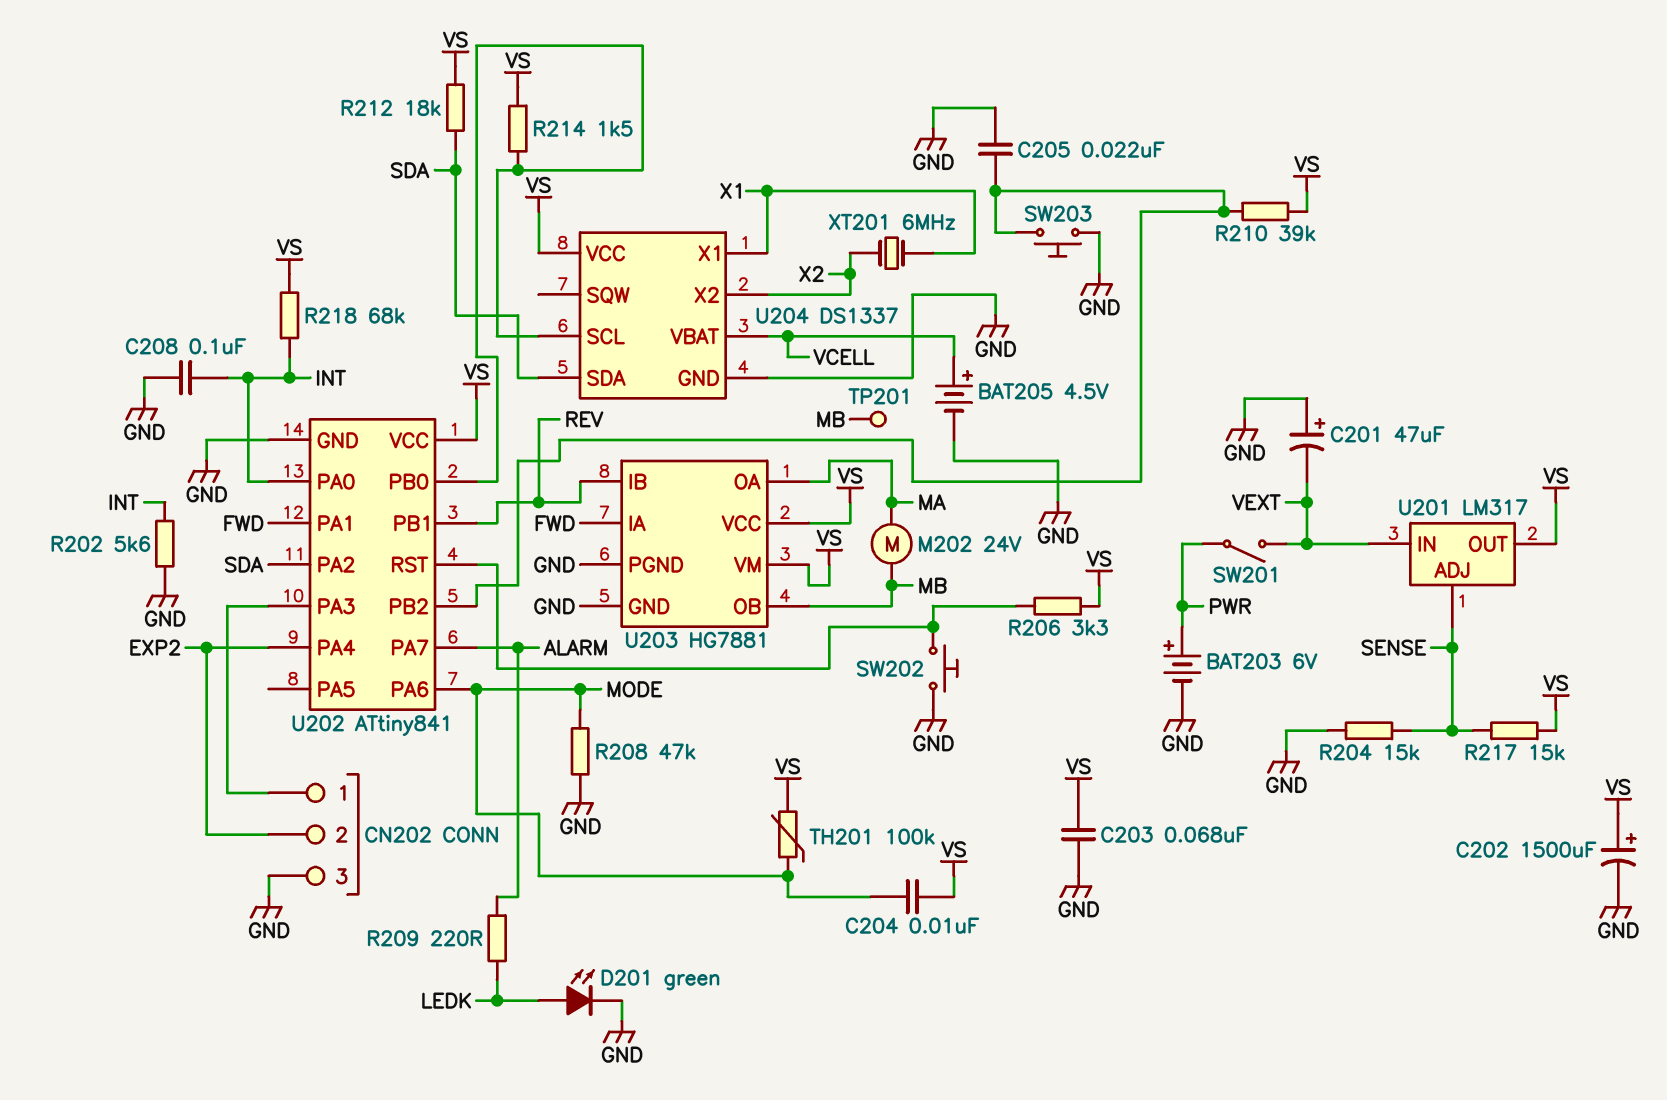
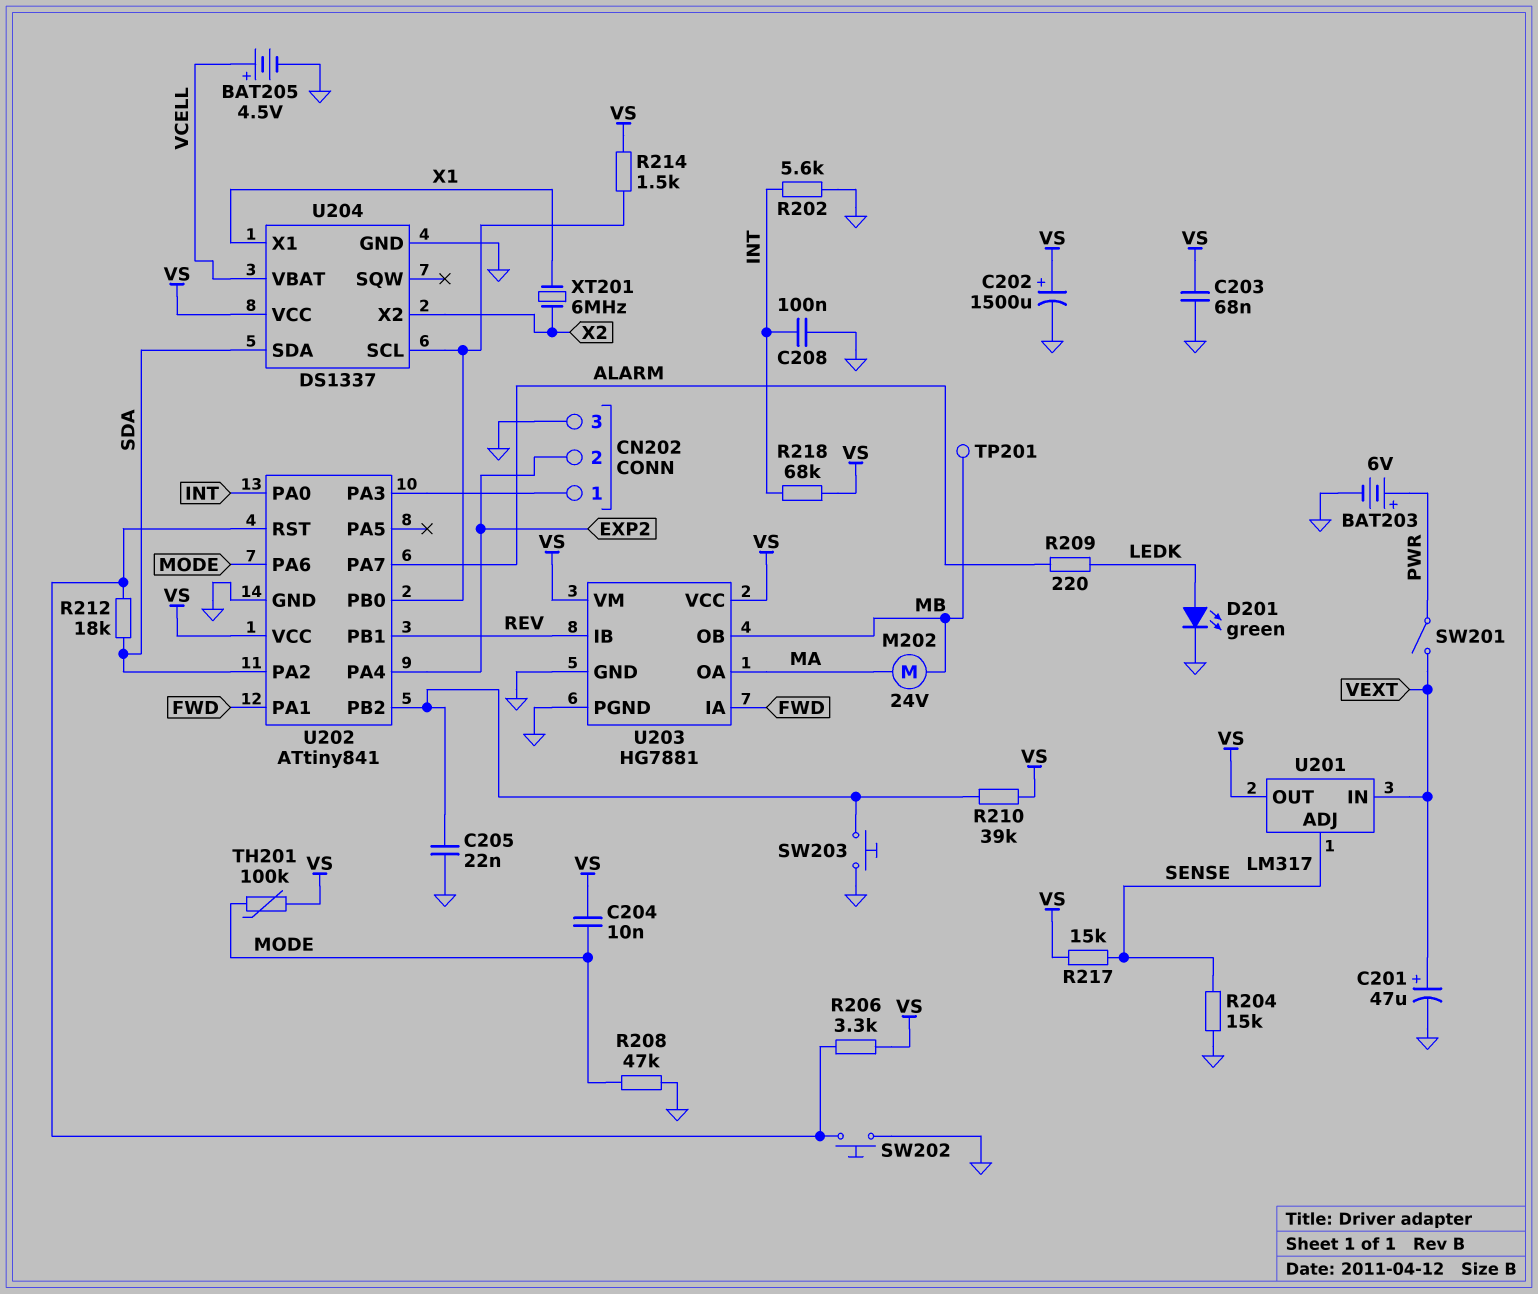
C201: 47uF (plus GND, minus VEXT) -> 47uF (plus VEXT, minus GND)
R212: 18k (SDA, VS) -> 18k (SDA, U202/RST)

